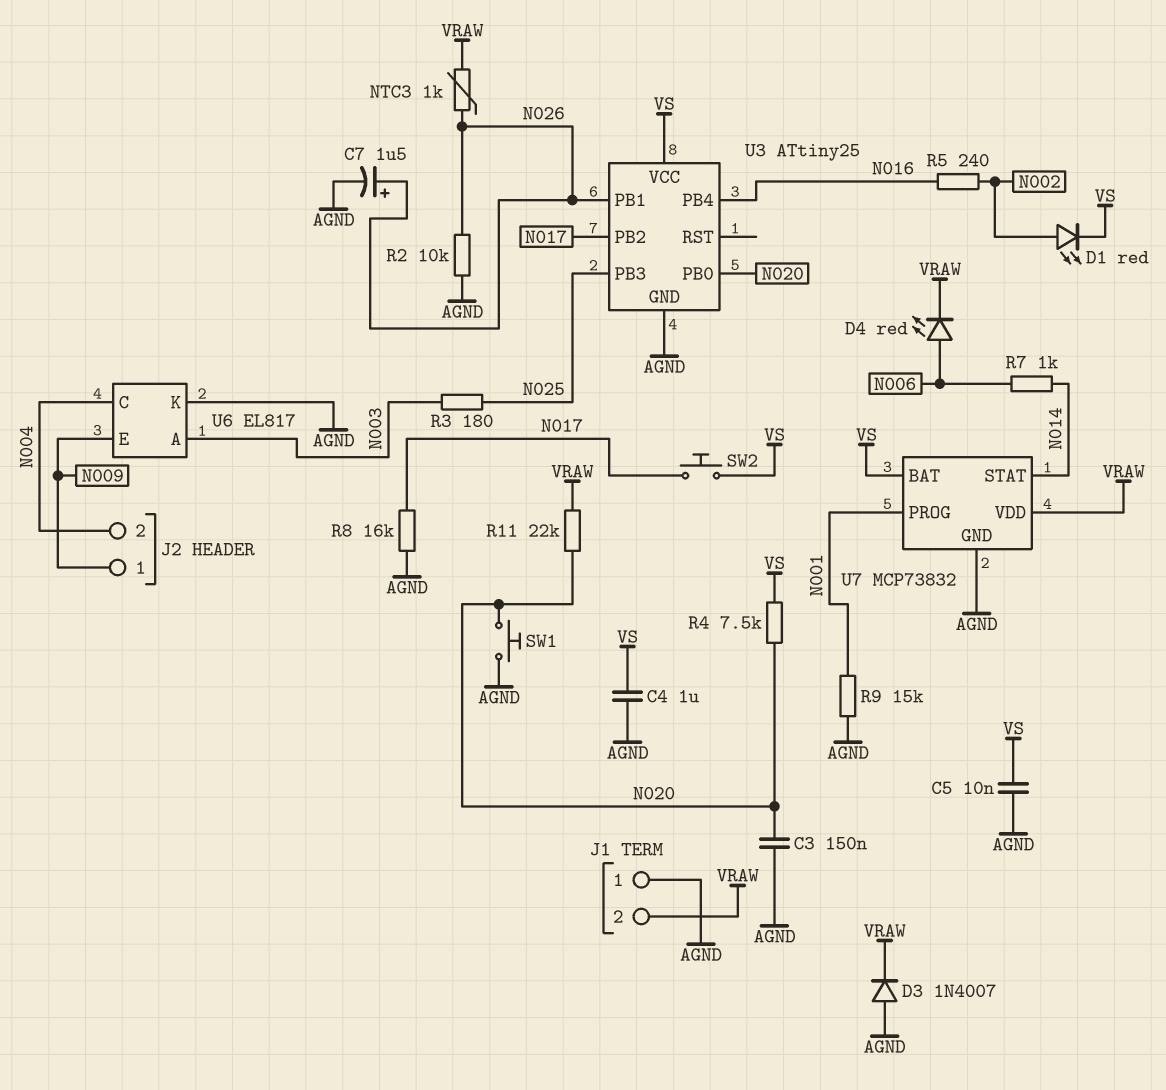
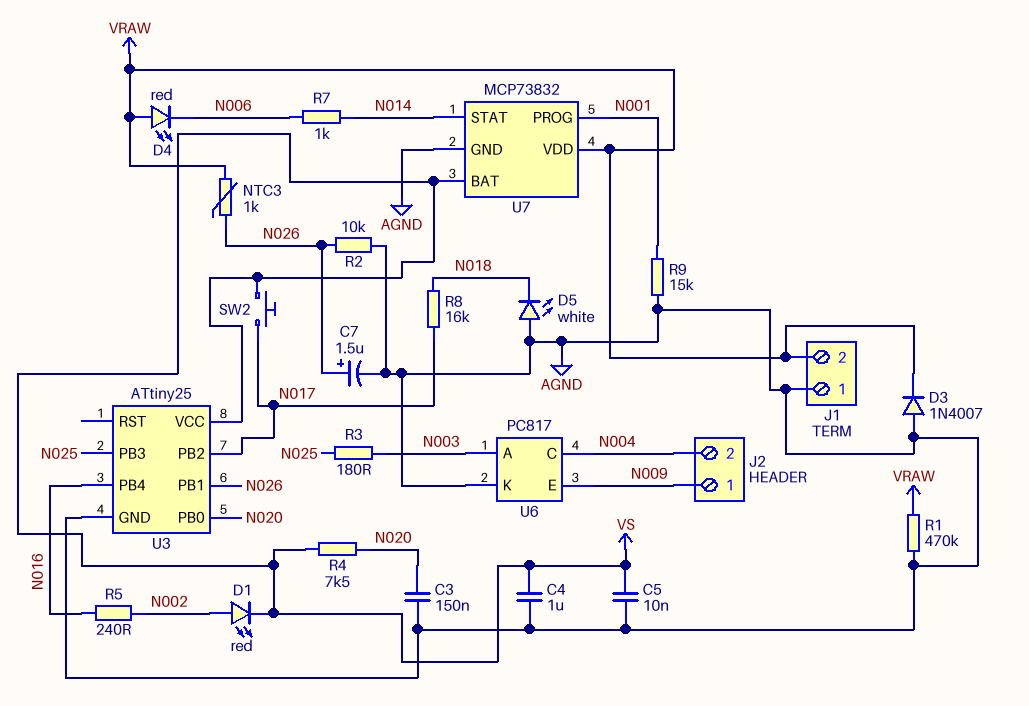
D4: LED red (A N006, K VRAW) -> LED red (A VRAW, K N006)
D5: none -> LED white (A AGND, K N018)
R1: none -> 470k (AGND, VRAW)
R8: 16k (AGND, N017) -> 16k (N017, N018)
R11: 22k (N020, VRAW) -> none
SW1: button (AGND, N020) -> none
U6: EL817 -> PC817

